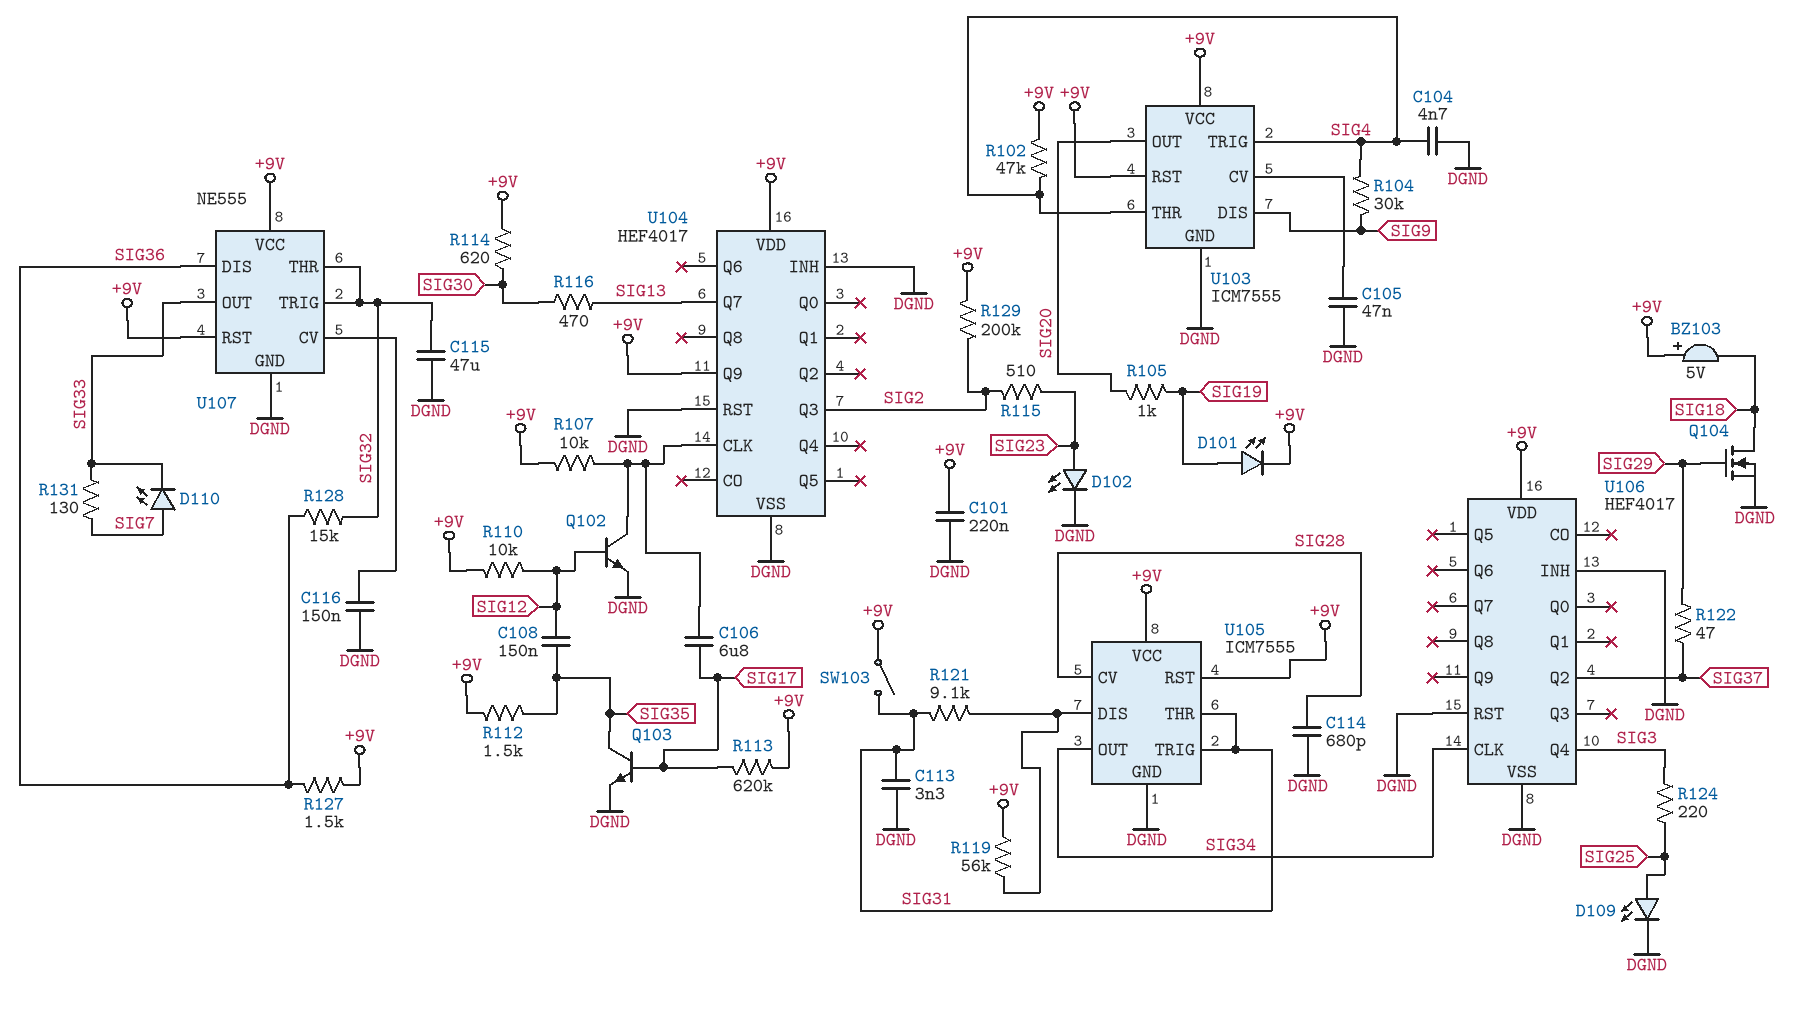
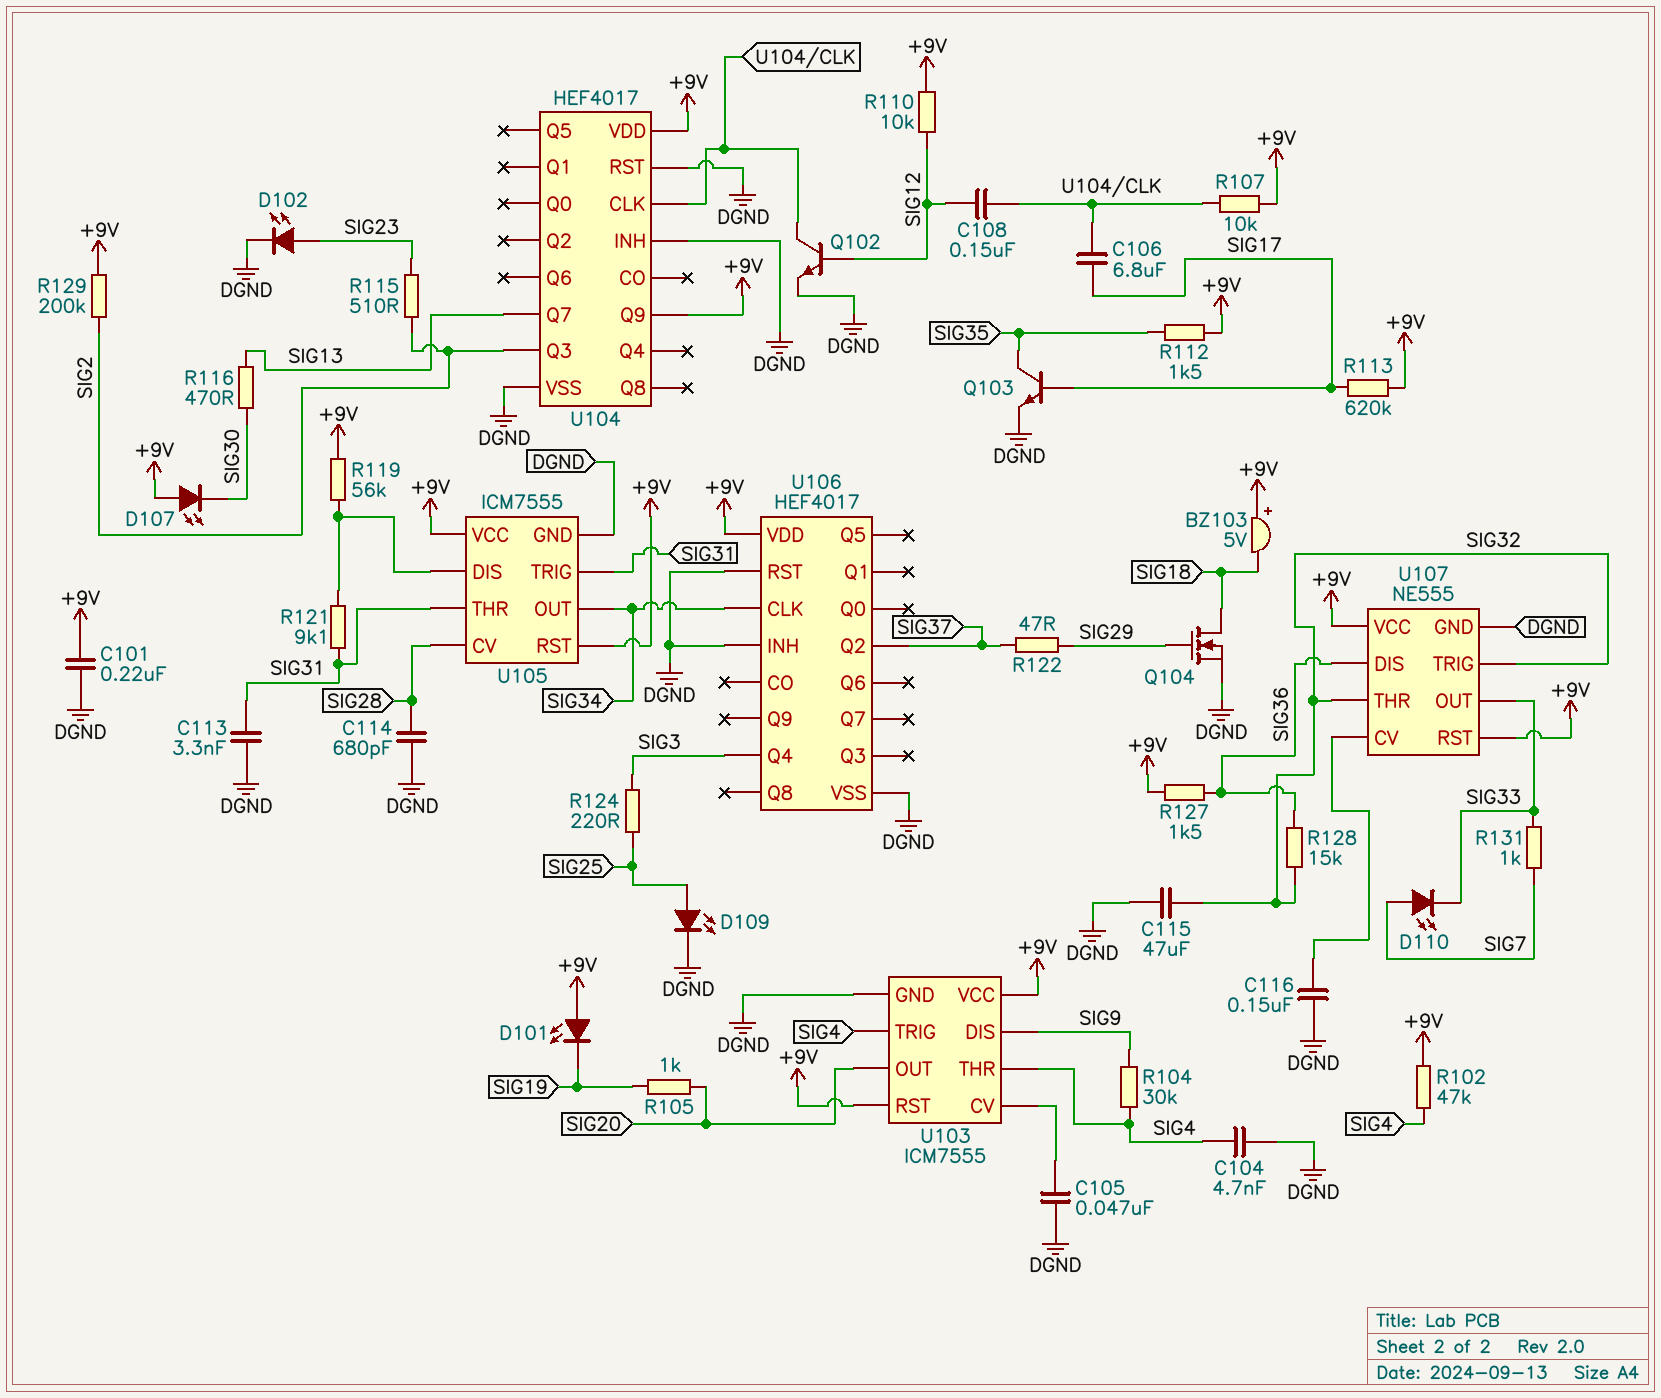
C108: 150nF (SIG12, SIG35) -> 150nF (SIG12, U104/CLK)
D101: LED (A SIG19, K +9V) -> LED (A +9V, K SIG19)
D107: none -> LED (A +9V, K SIG30)
R114: 620 (+9V, SIG30) -> none
R131: 130 (SIG7, SIG33) -> 1k (SIG7, SIG33)
SW103: switch (+9V, SIG31) -> none

